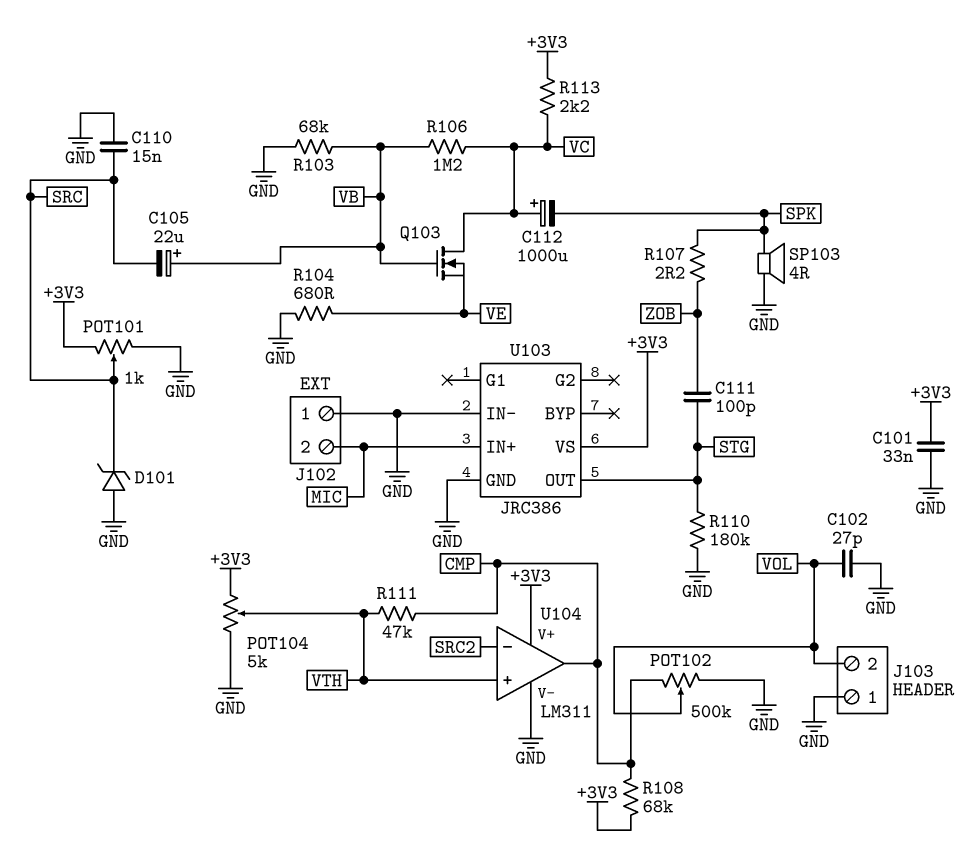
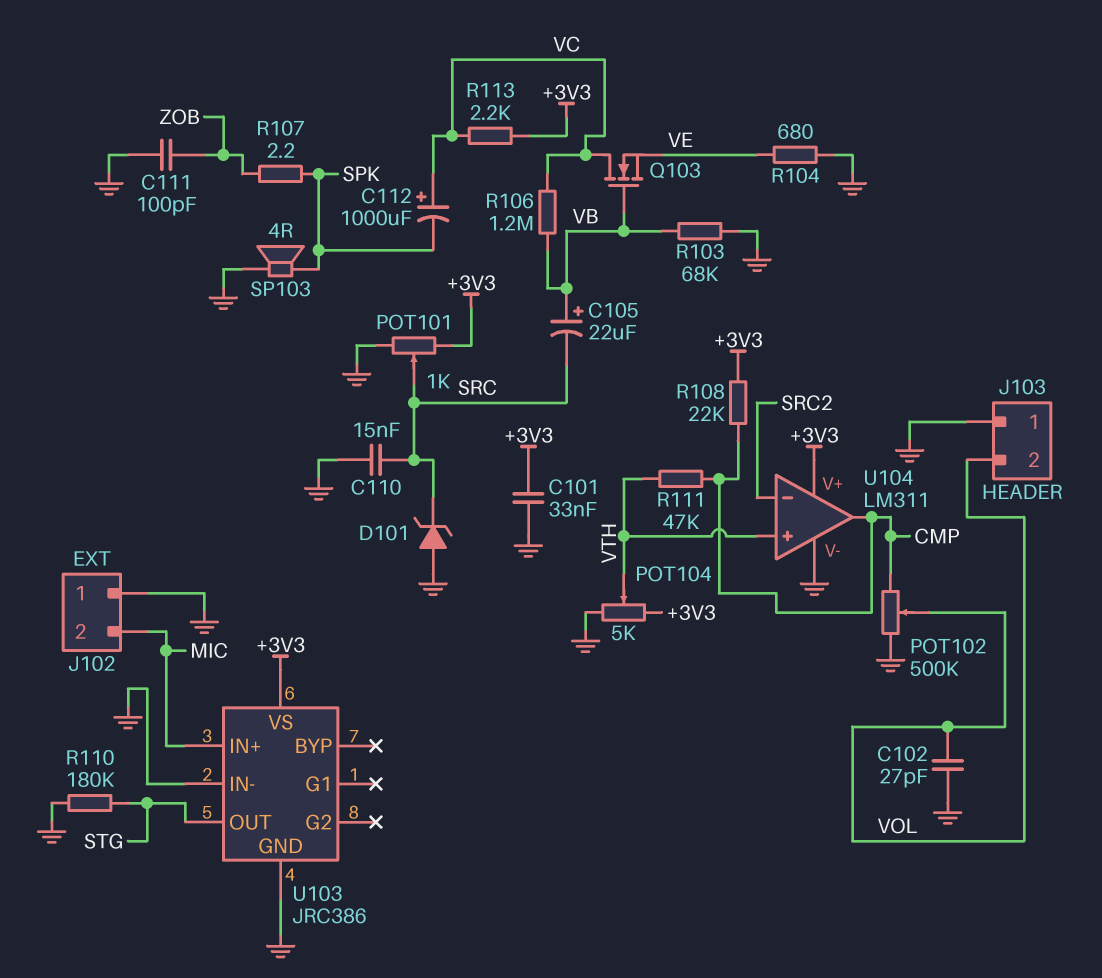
C111: 100pF (STG, ZOB) -> 100pF (GND, ZOB)
R108: 68k (+3V3, CMP) -> 22k (+3V3, CMP)

